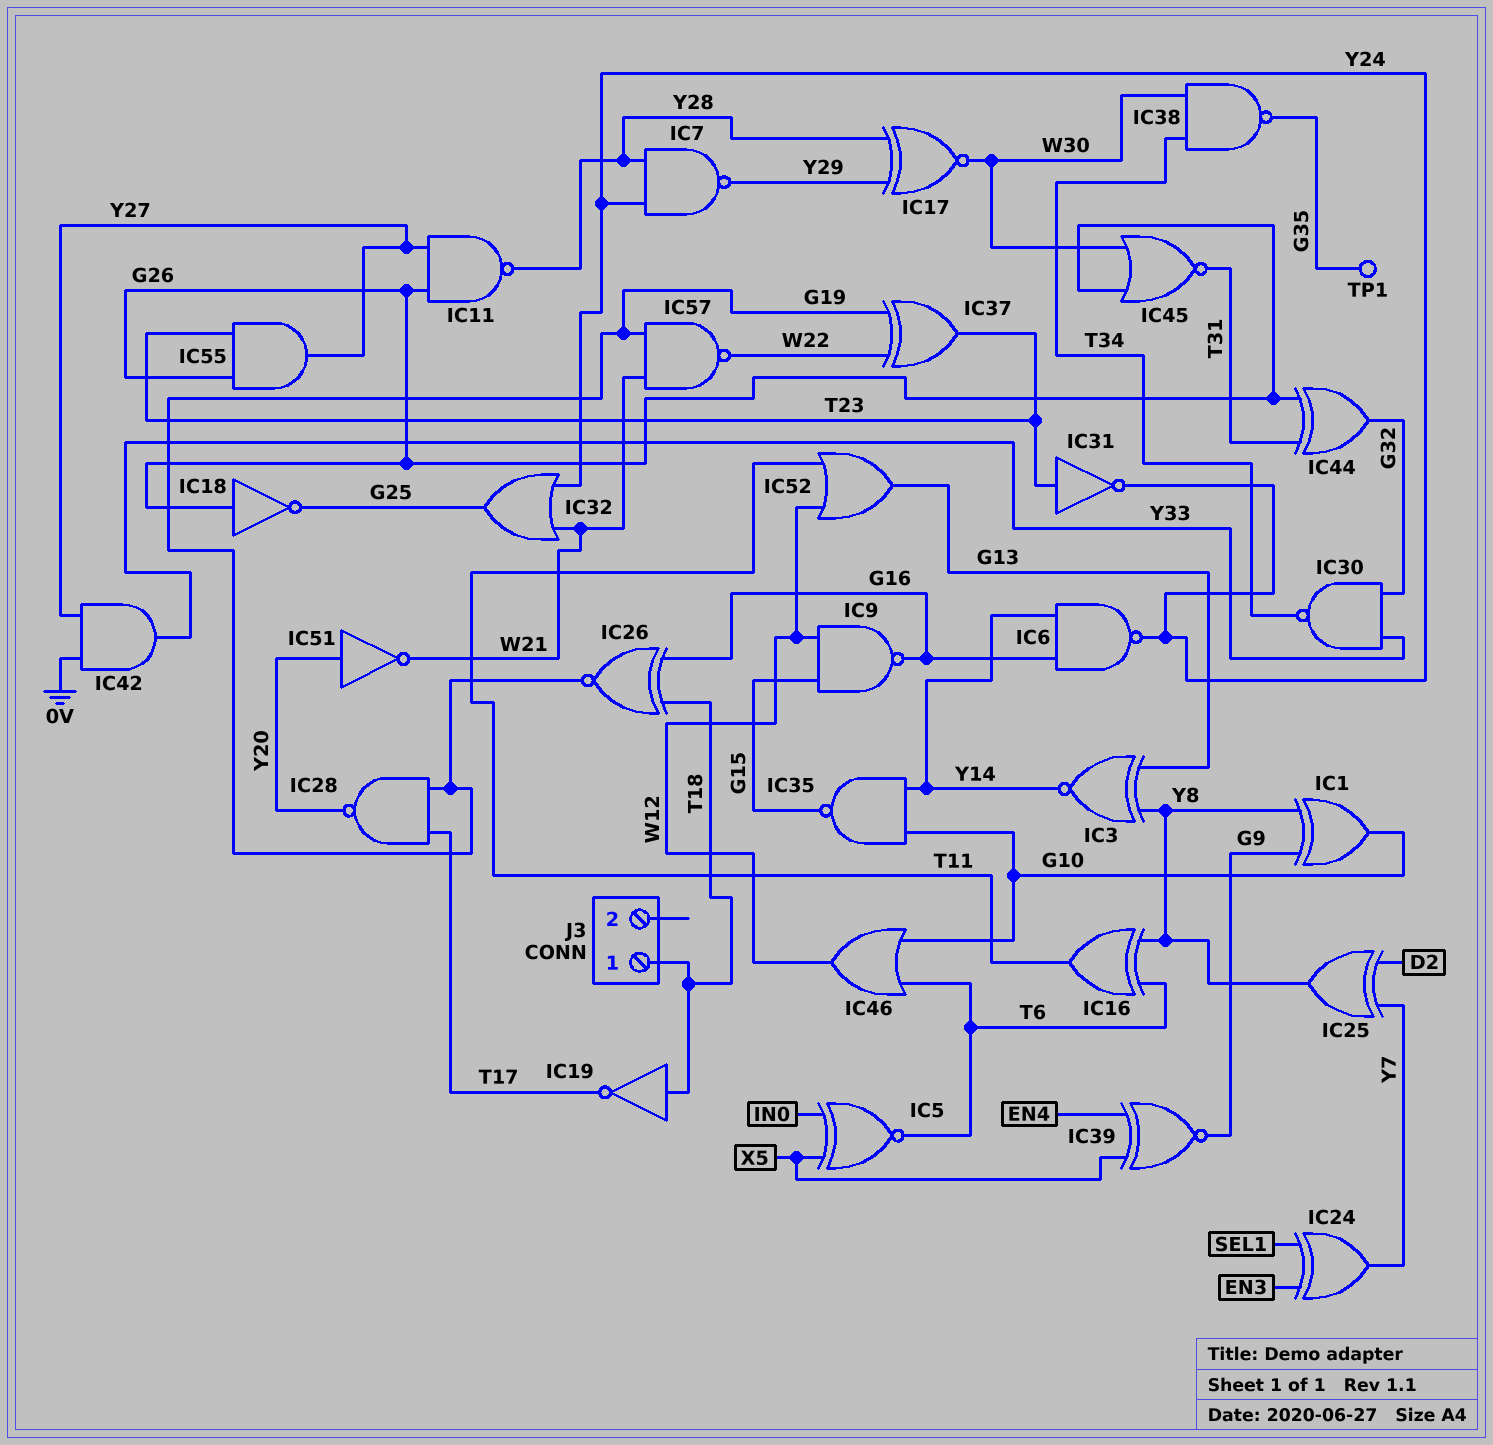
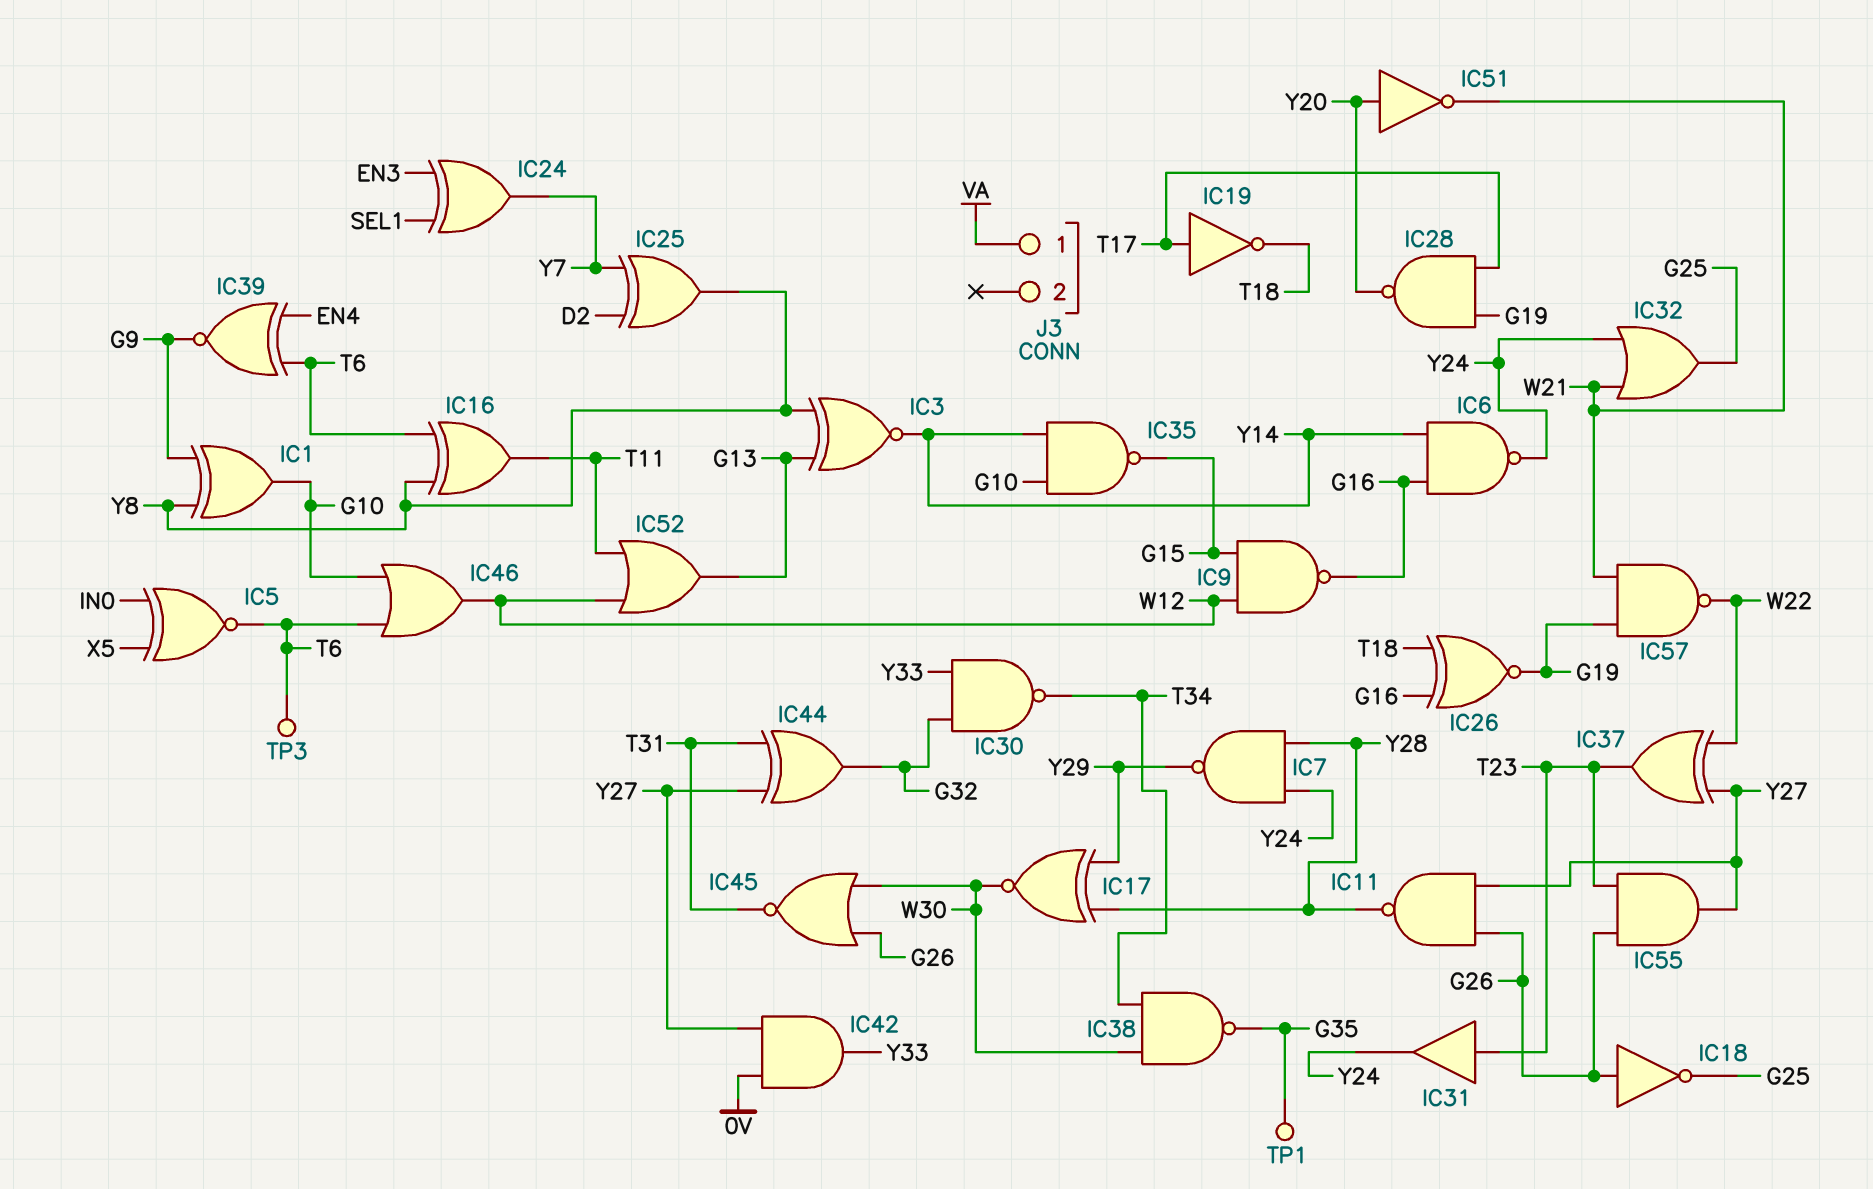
IC19: NOT (in T18, out T17) -> NOT (in T17, out T18)
IC31: NOT (in T23, out Y24) -> buffer (in T23, out Y24)
IC37: XOR (in G19, in W22, out T23) -> XOR (in W22, in Y27, out T23)
IC39: XNOR (in EN4, in X5, out G9) -> XNOR (in EN4, in T6, out G9)
IC44: XOR (in G26, in T31, out G32) -> XOR (in T31, in Y27, out G32)
J3 pin 1: T18 -> VA
TP3: none -> test point (T6)

